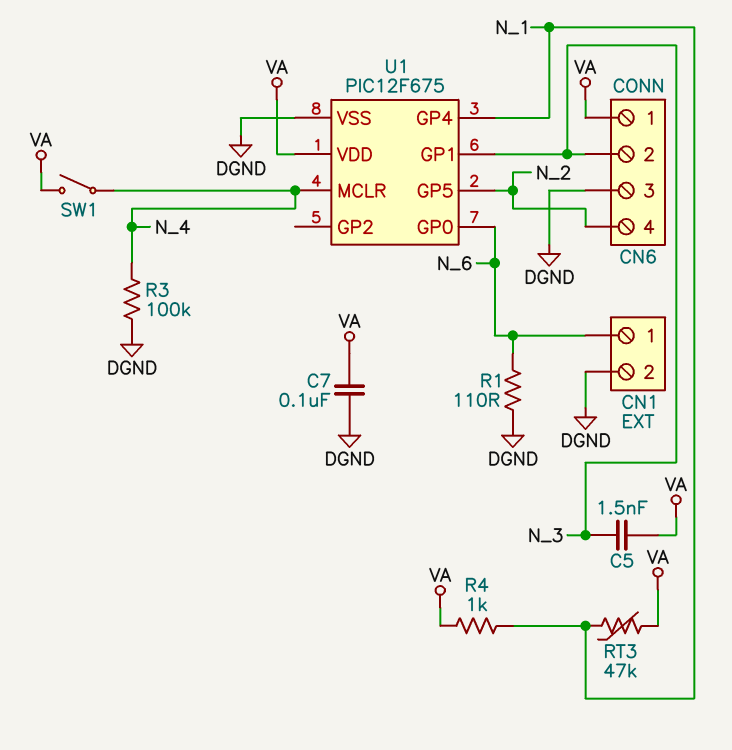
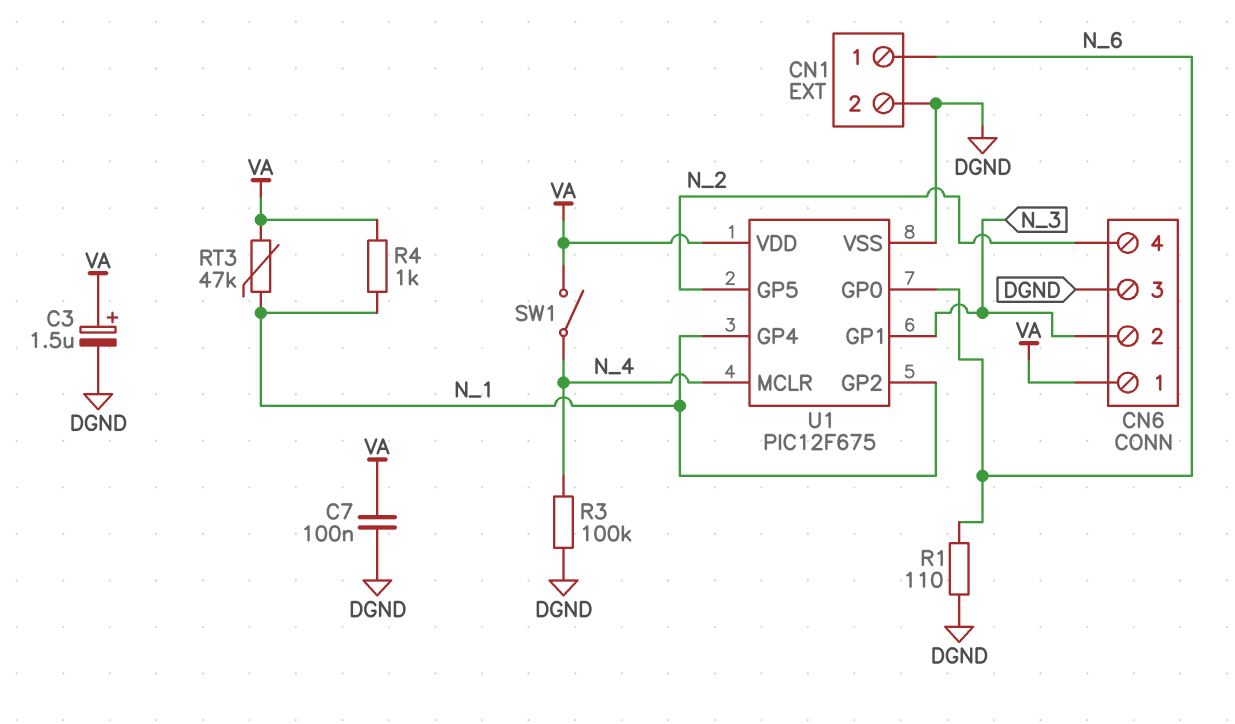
C3: none -> 1.5uF (plus VA, minus DGND)
C5: 1.5nF (N_3, VA) -> none
U1 pin GP2: none -> N_1

